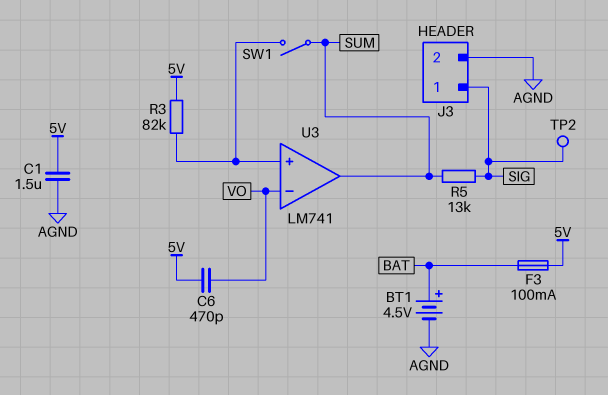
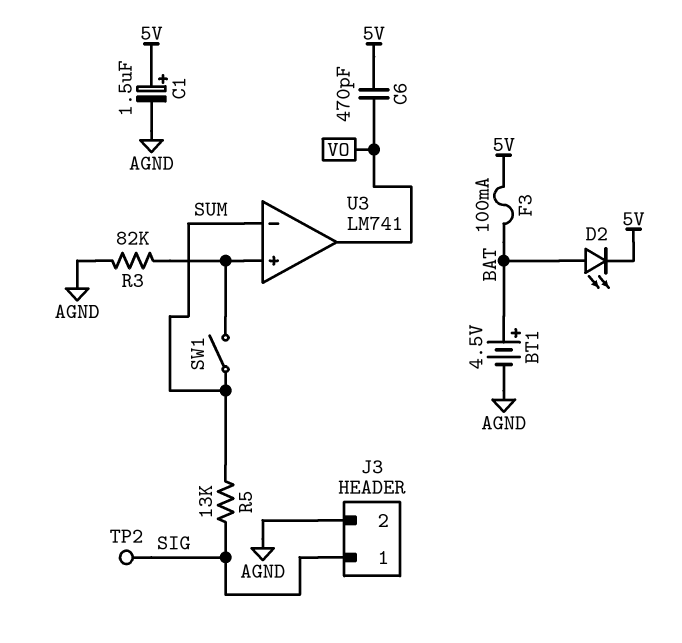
C1: 1.5uF (5V, AGND) -> 1.5uF (plus 5V, minus AGND)
D2: none -> LED (A BAT, K 5V)
R3: 82k (5V, U3/in+) -> 82k (AGND, U3/in+)
U3 pin in-: VO -> SUM
U3 pin out: SUM -> VO

